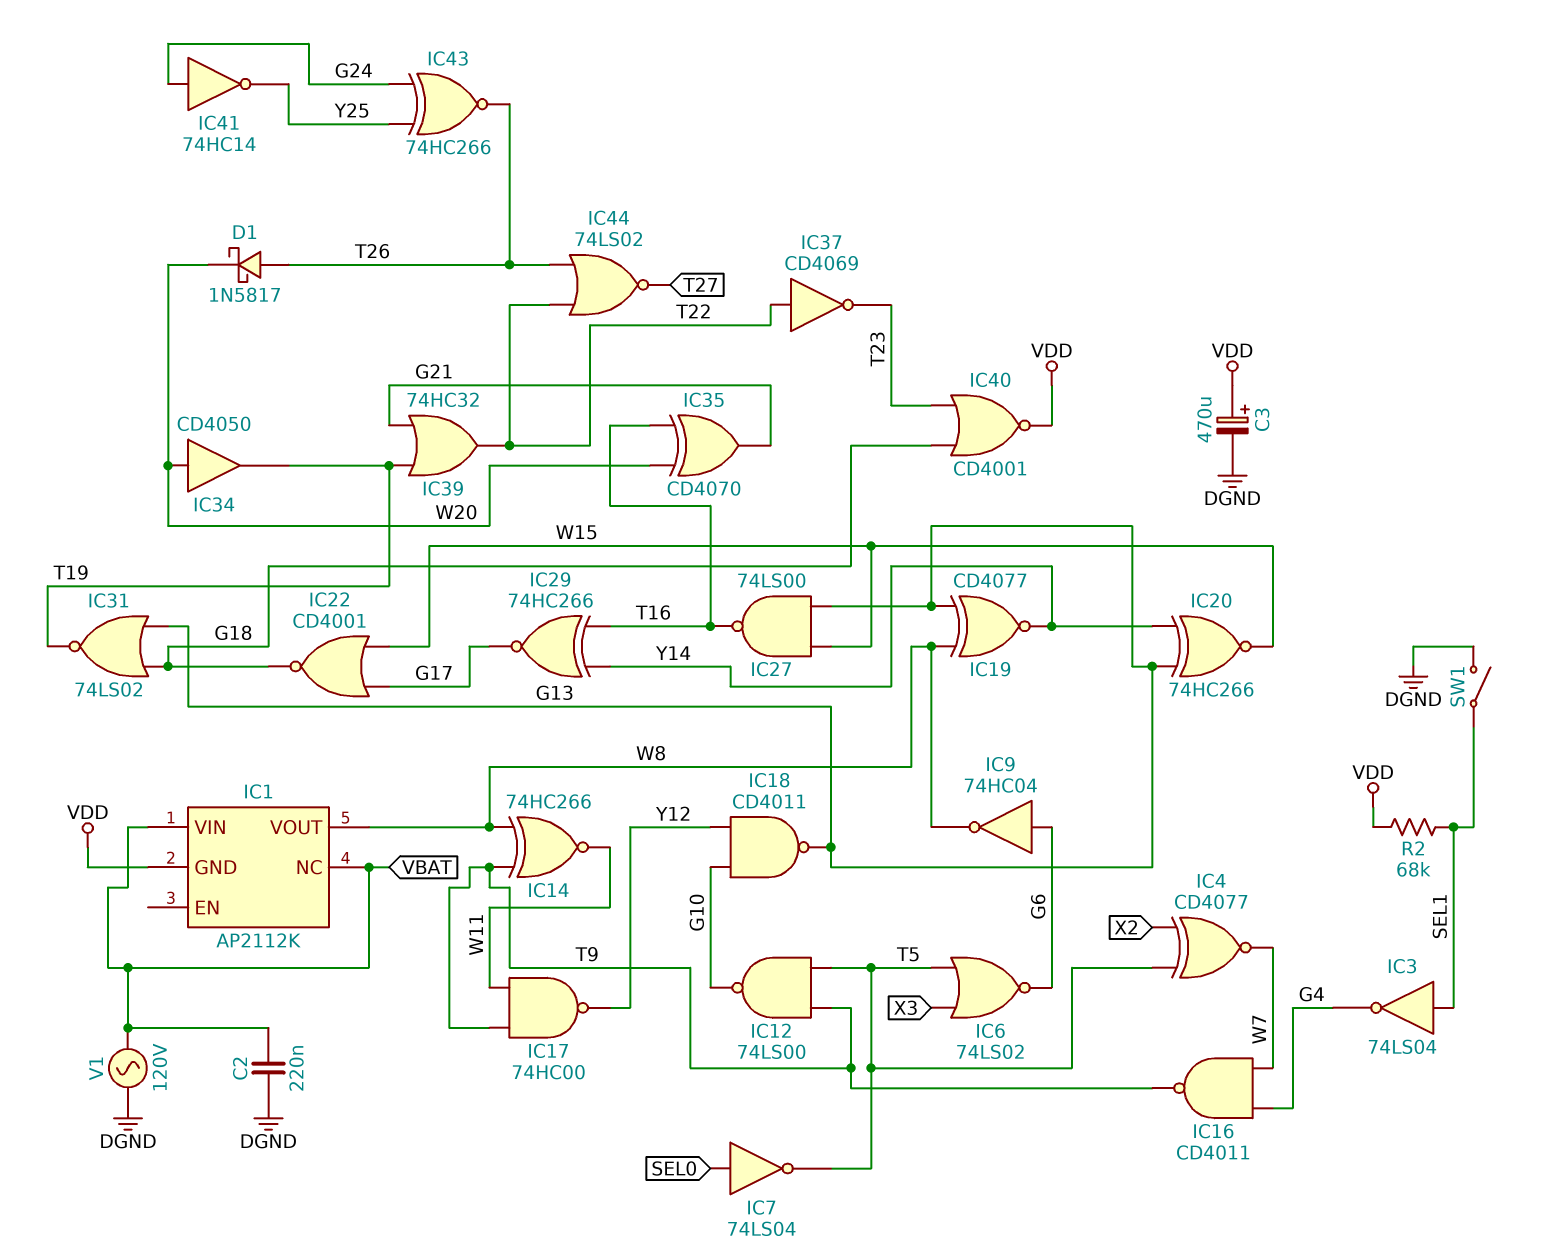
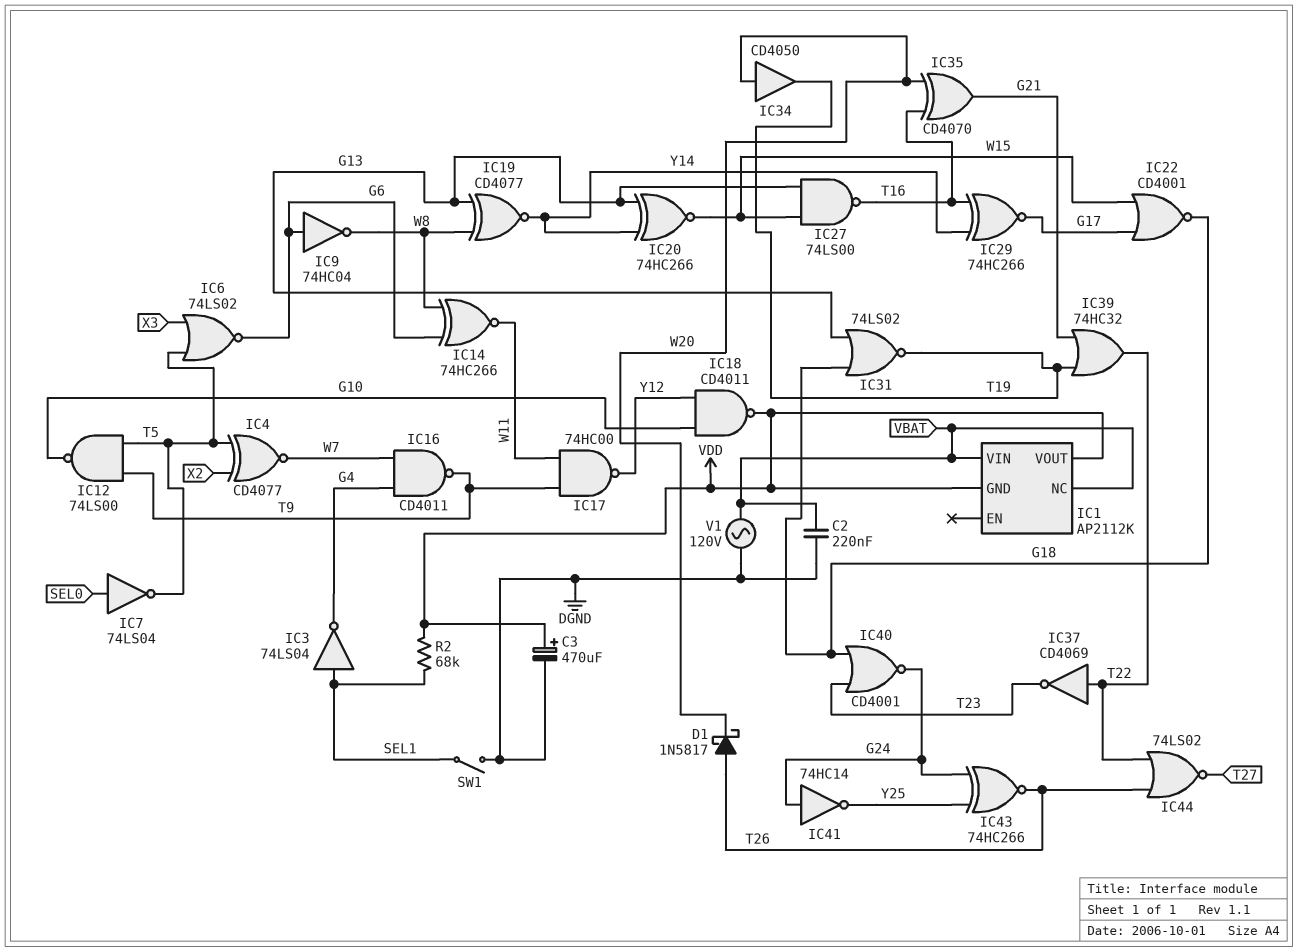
IC1 pin VOUT: W8 -> VDD
IC14: XNOR 74HC266 (in T9, in W8, out W11) -> XNOR 74HC266 (in G6, in W8, out W11)
IC18: NAND CD4011 (in G10, in Y12, out G13) -> NAND CD4011 (in G10, in Y12, out VDD)
IC40: NOR CD4001 (in G18, in T23, out VDD) -> NOR CD4001 (in G18, in T23, out G24)

